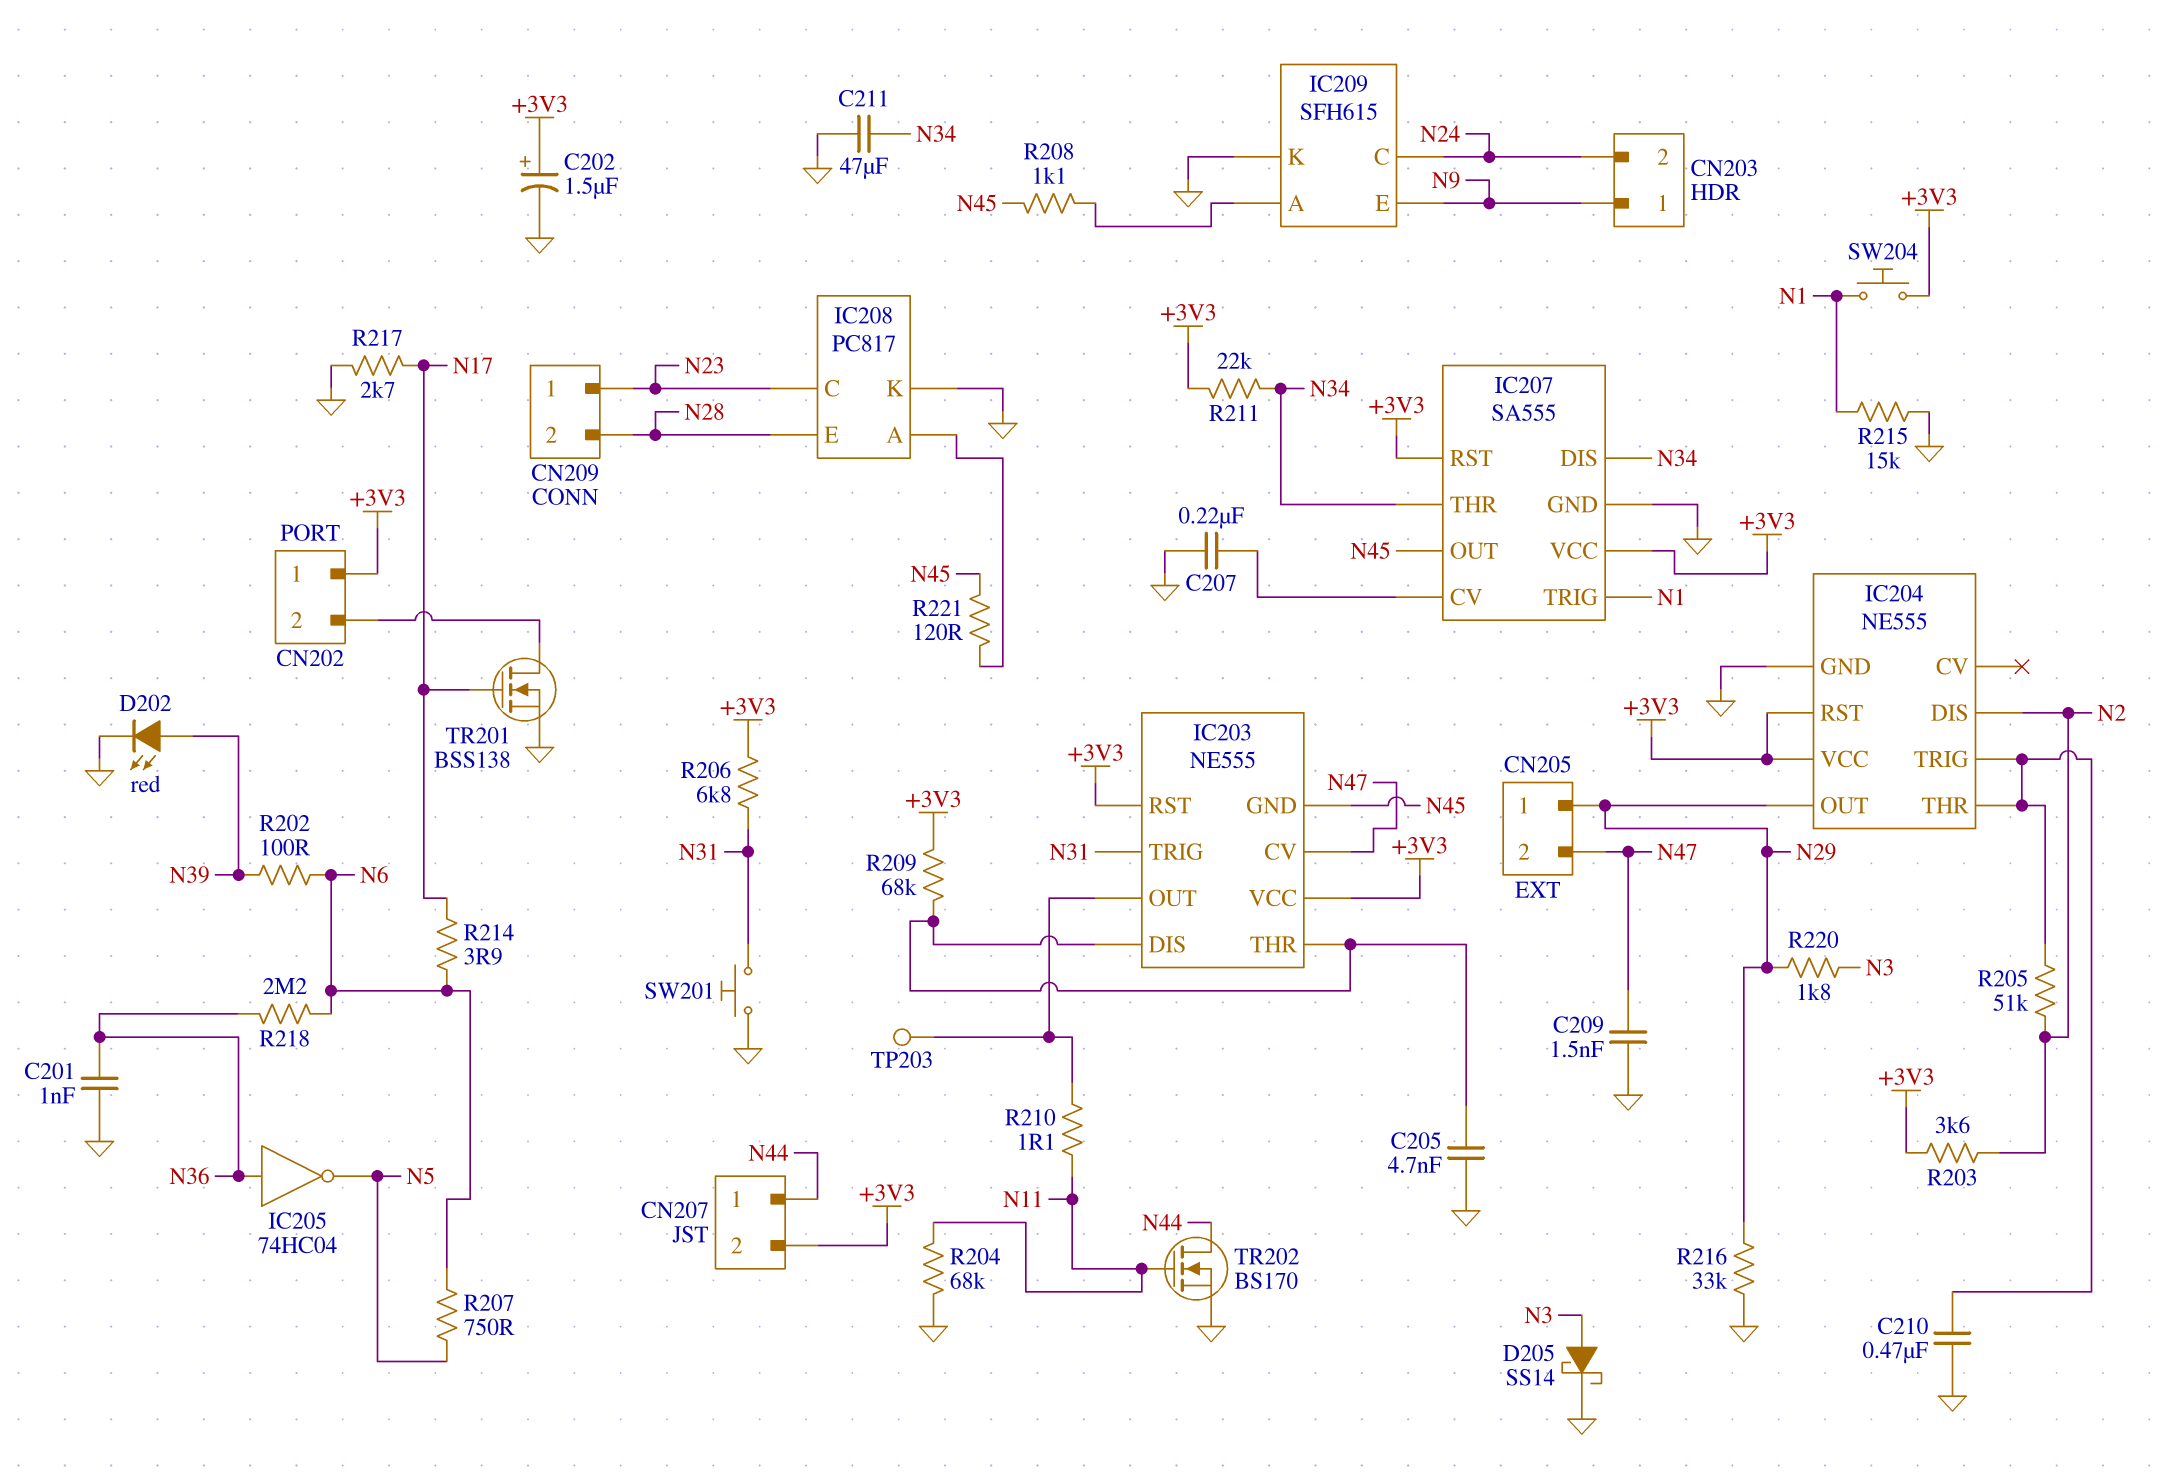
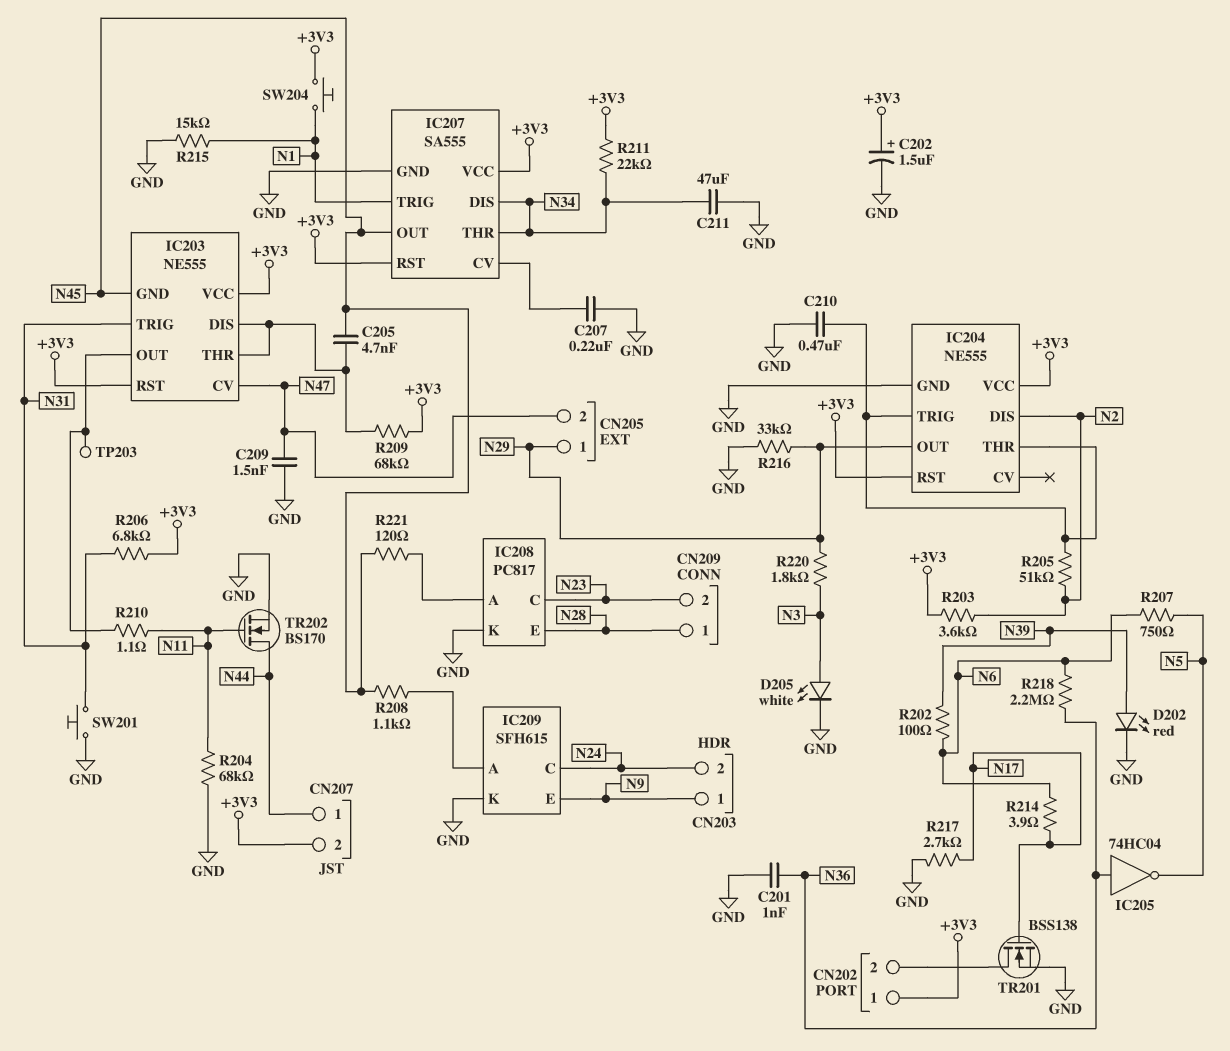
C205: 4.7nF (GND, IC203/DIS) -> 4.7nF (IC203/DIS, N45)
CN209 pin 1: N23 -> N28
CN209 pin 2: N28 -> N23
D205: schottky SS14 (A N3, K GND) -> LED white (A N3, K GND)

